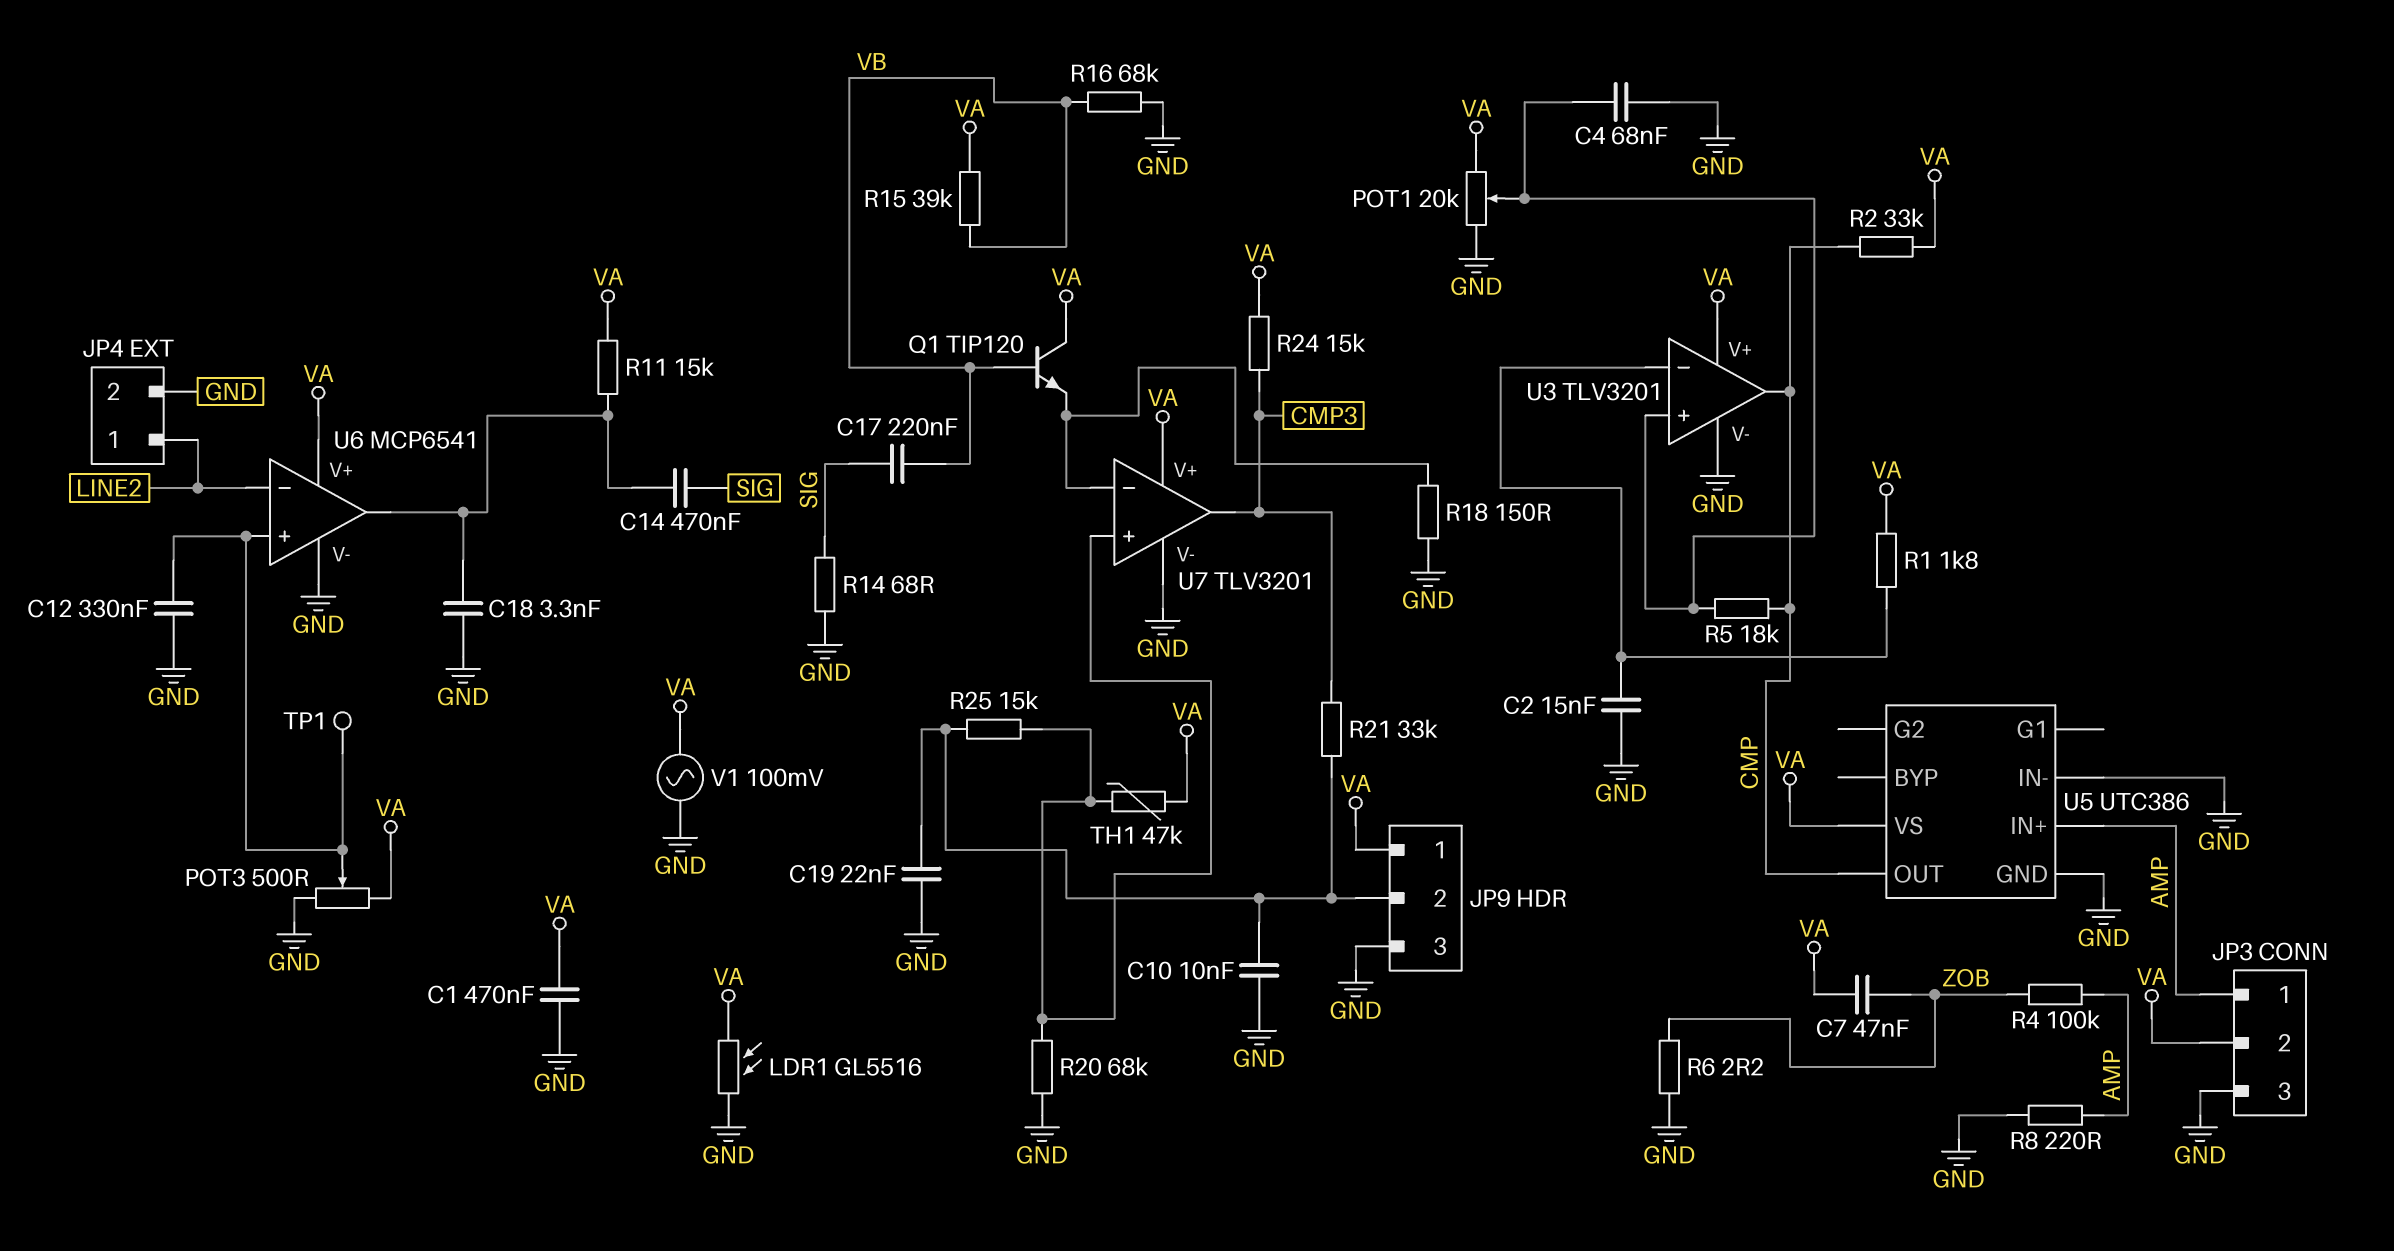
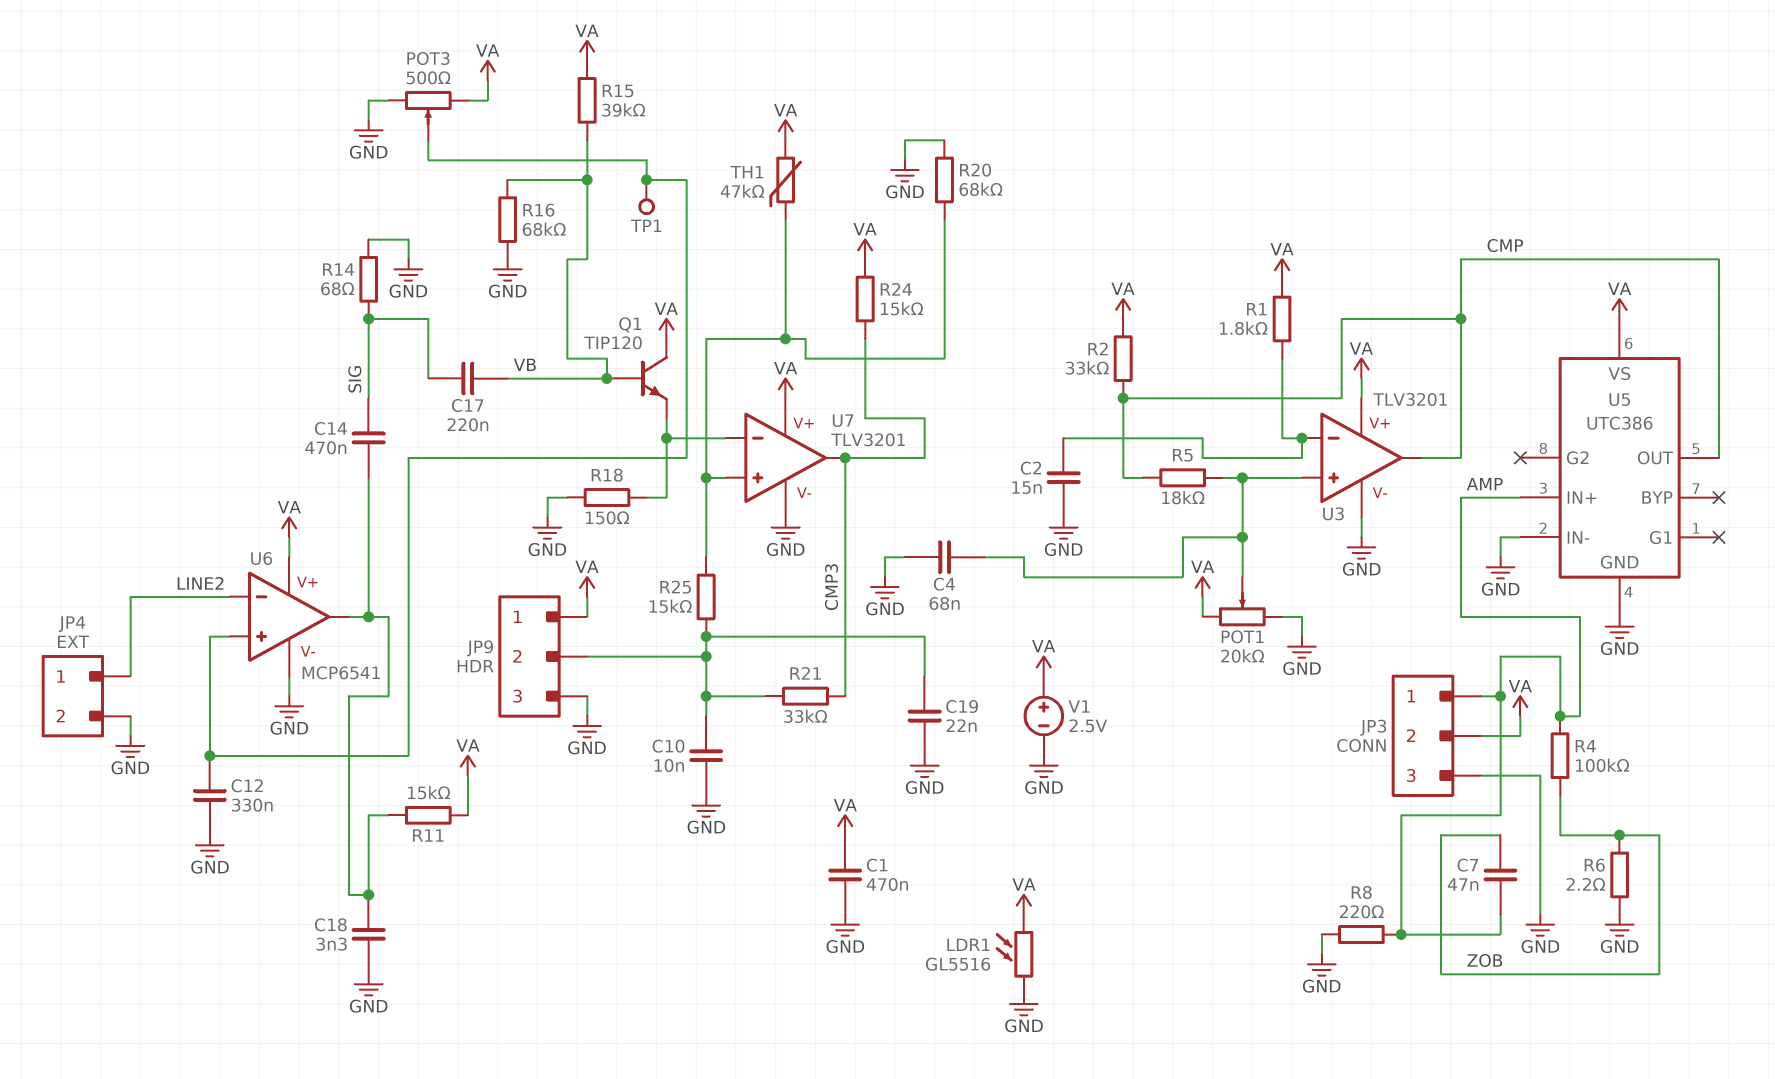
C7: 47nF (VA, ZOB) -> 47nF (AMP, ZOB)
V1: AC 100mV (GND, VA) -> 2.5V (plus VA, minus GND)

